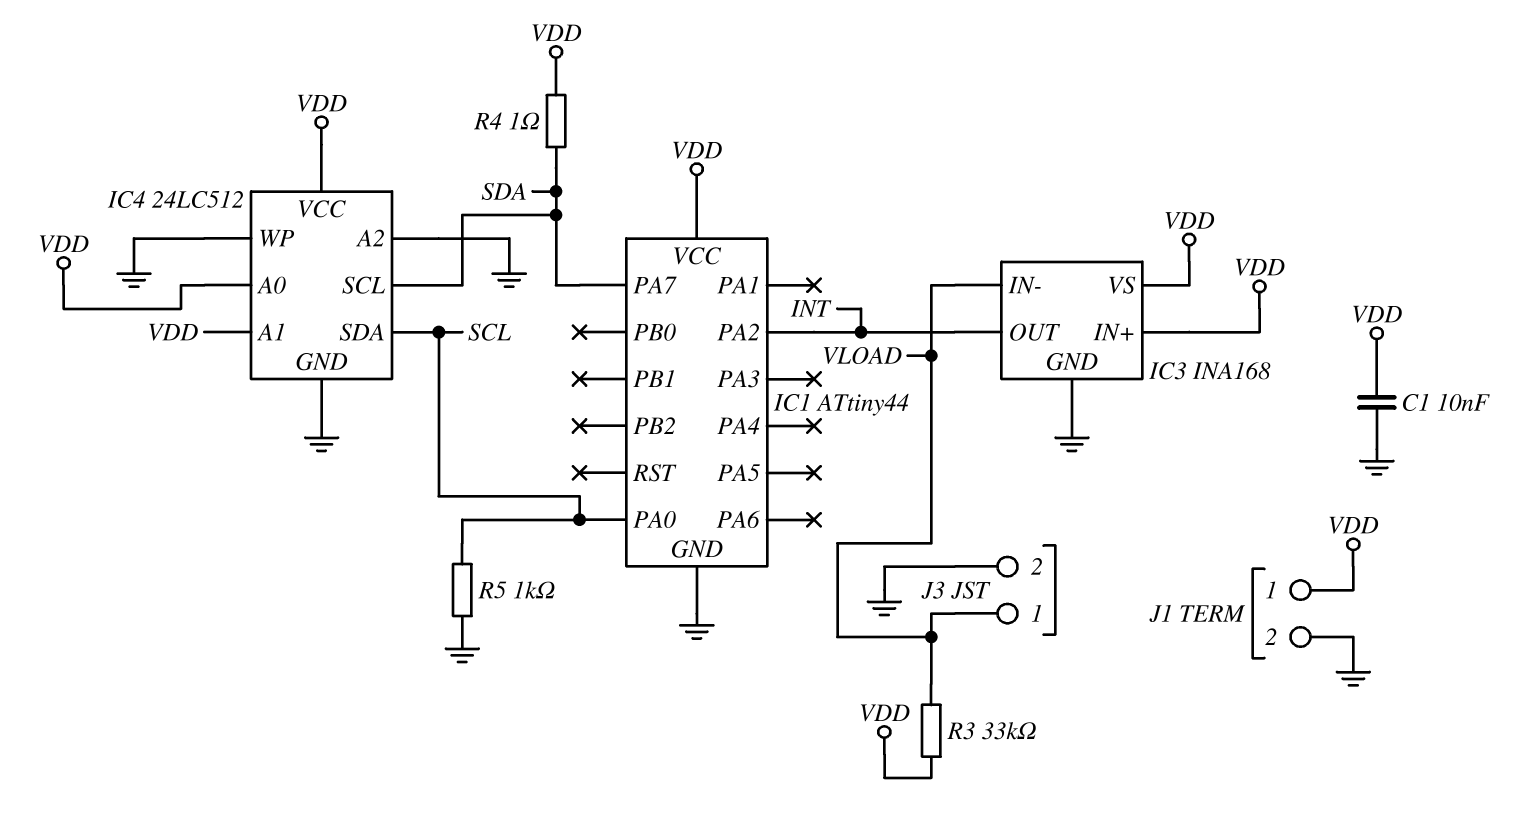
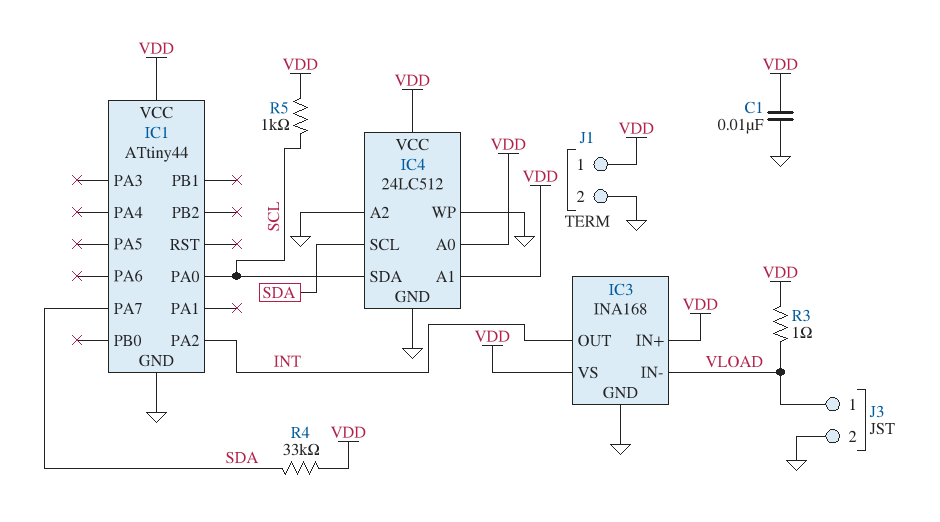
R3: 33k (VDD, VLOAD) -> 1 (VDD, VLOAD)
R4: 1 (SDA, VDD) -> 33k (SDA, VDD)
R5: 1k (GND, SCL) -> 1k (SCL, VDD)

